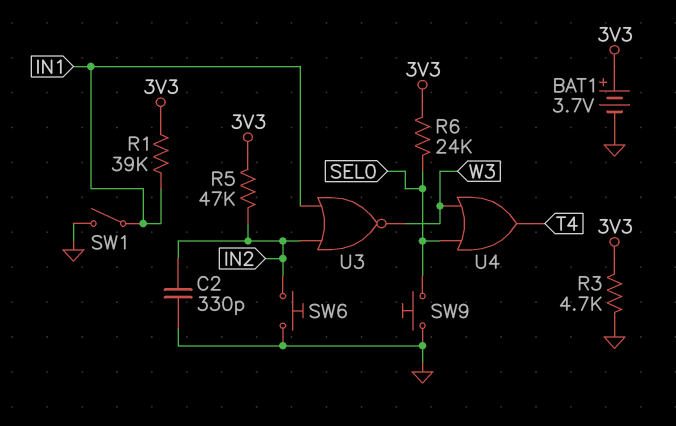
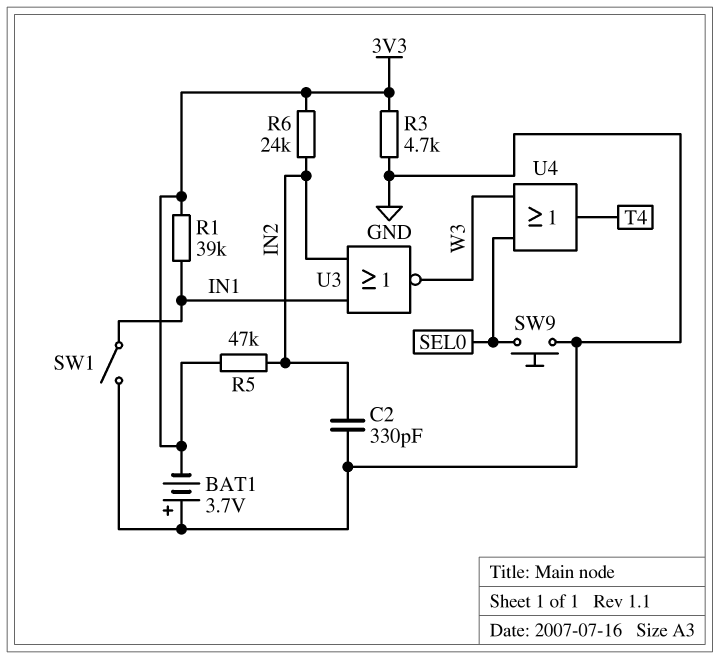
BAT1: 3.7V (plus 3V3, minus GND) -> 3.7V (plus GND, minus 3V3)
R6: 24k (3V3, SEL0) -> 24k (3V3, IN2)
SW6: button (GND, IN2) -> none

